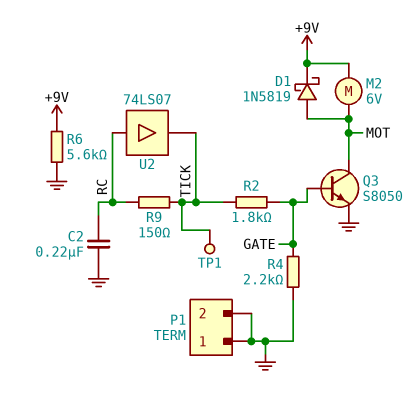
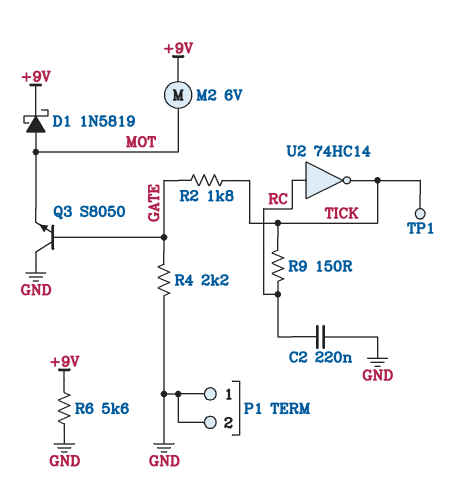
Q3: NPN S8050 (B GATE, C MOT, E GND) -> NPN S8050 (B GATE, C GND, E MOT)
U2: buffer 74LS07 (in RC, out TICK) -> NOT 74HC14 (in RC, out TICK)

